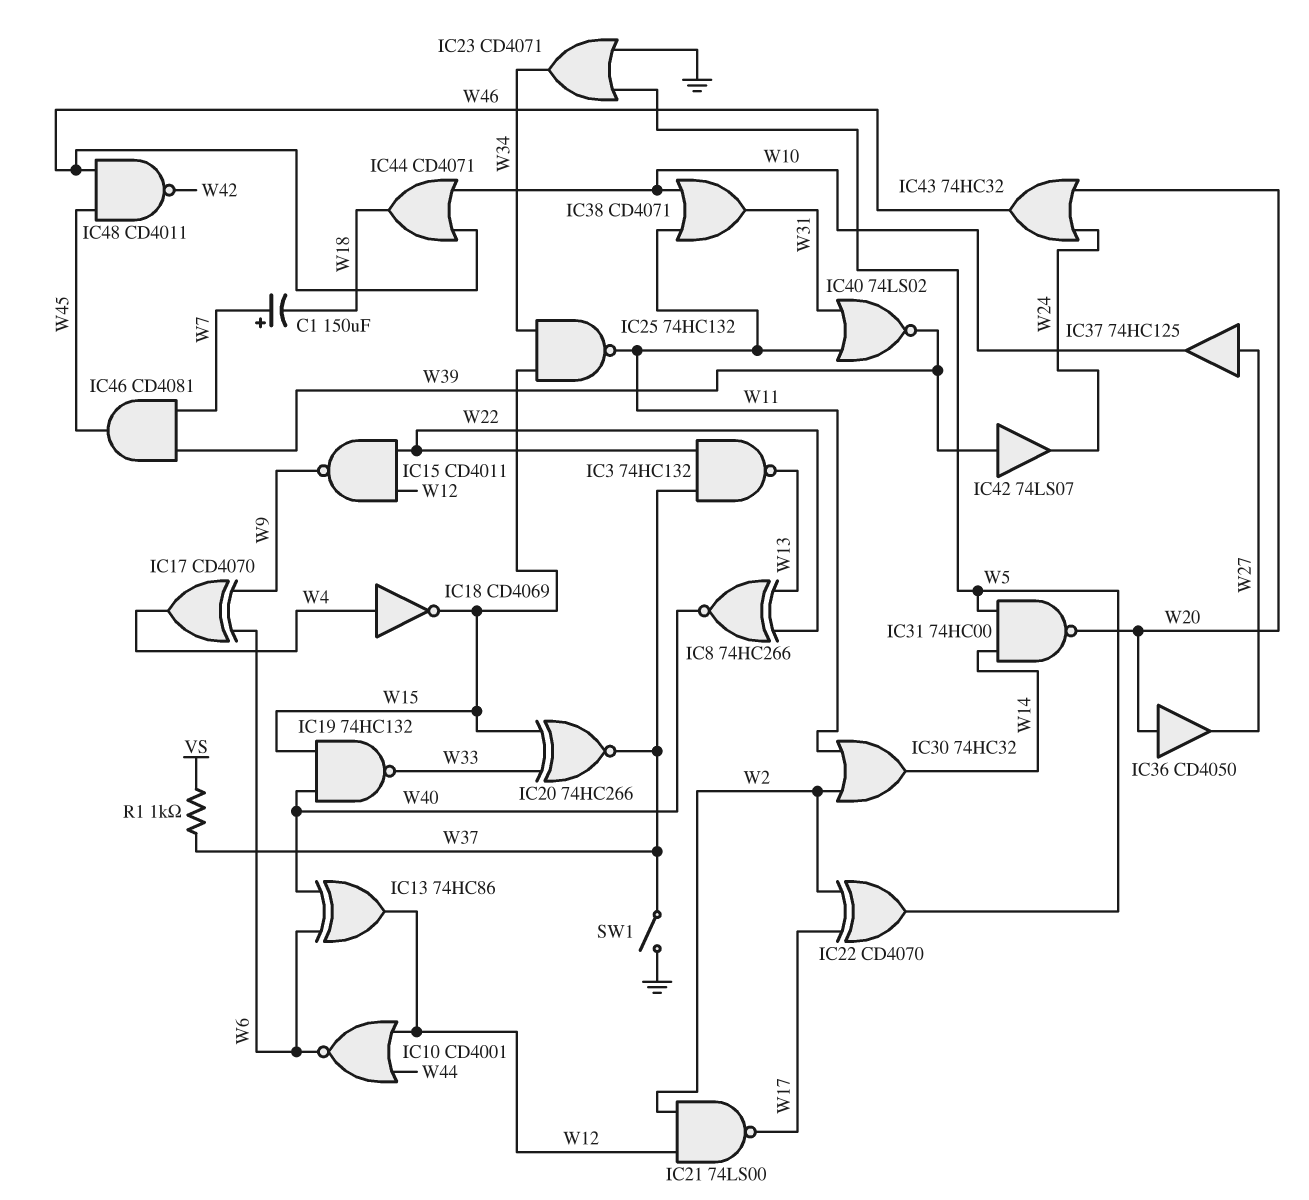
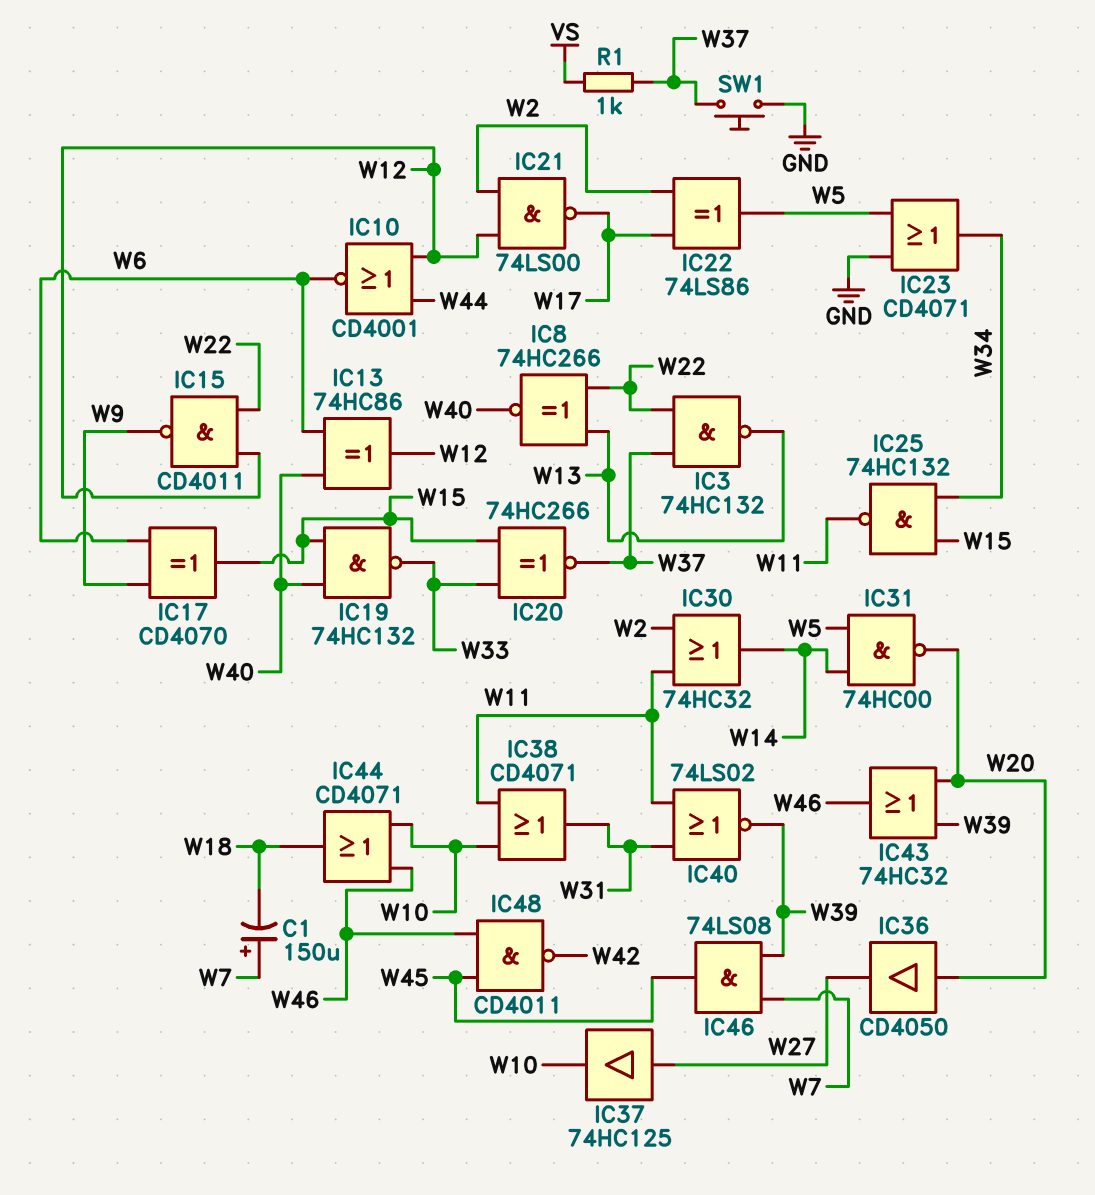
IC17: XOR CD4070 (in W6, in W9, out W4) -> XOR CD4070 (in W6, in W9, out W15)
IC18: NOT CD4069 (in W4, out W15) -> none
IC22: XOR CD4070 (in W2, in W17, out W5) -> XOR 74LS86 (in W2, in W17, out W5)
IC42: buffer 74LS07 (in W39, out W24) -> none
IC43: OR 74HC32 (in W20, in W24, out W46) -> OR 74HC32 (in W20, in W39, out W46)
IC46: AND CD4081 (in W7, in W39, out W45) -> AND 74LS08 (in W7, in W39, out W45)
SW1: switch (GND, W37) -> button (GND, W37)

